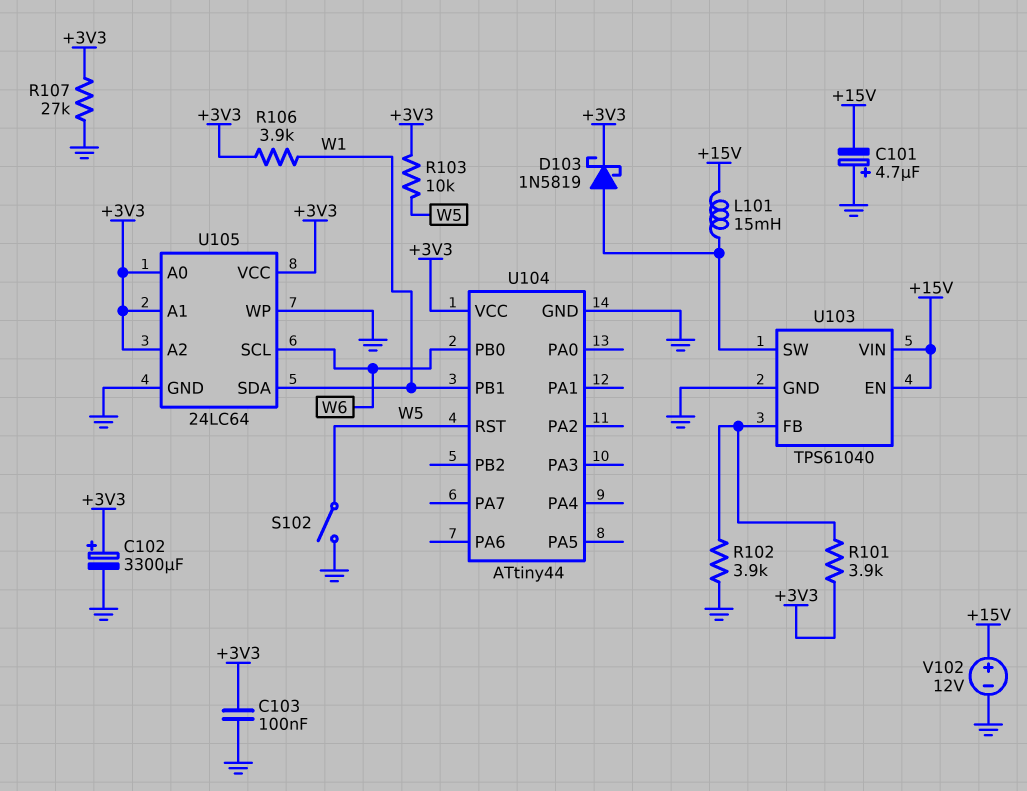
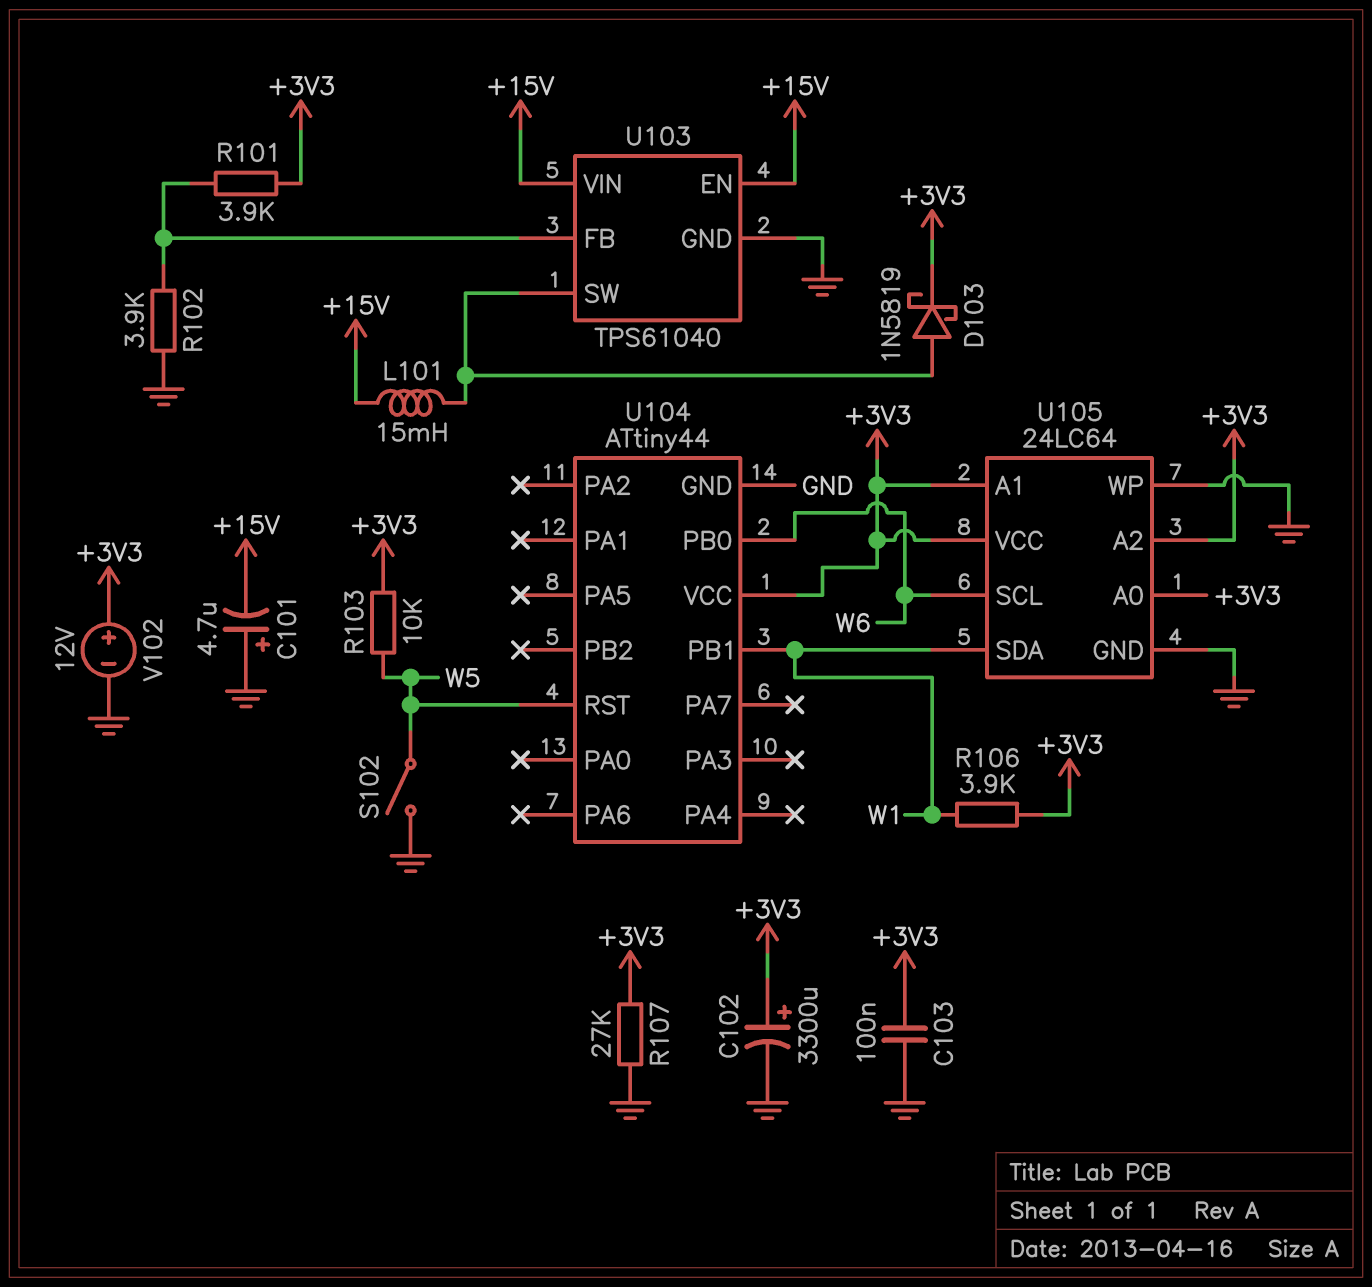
V102: 12V (plus +15V, minus GND) -> 12V (plus +3V3, minus GND)

